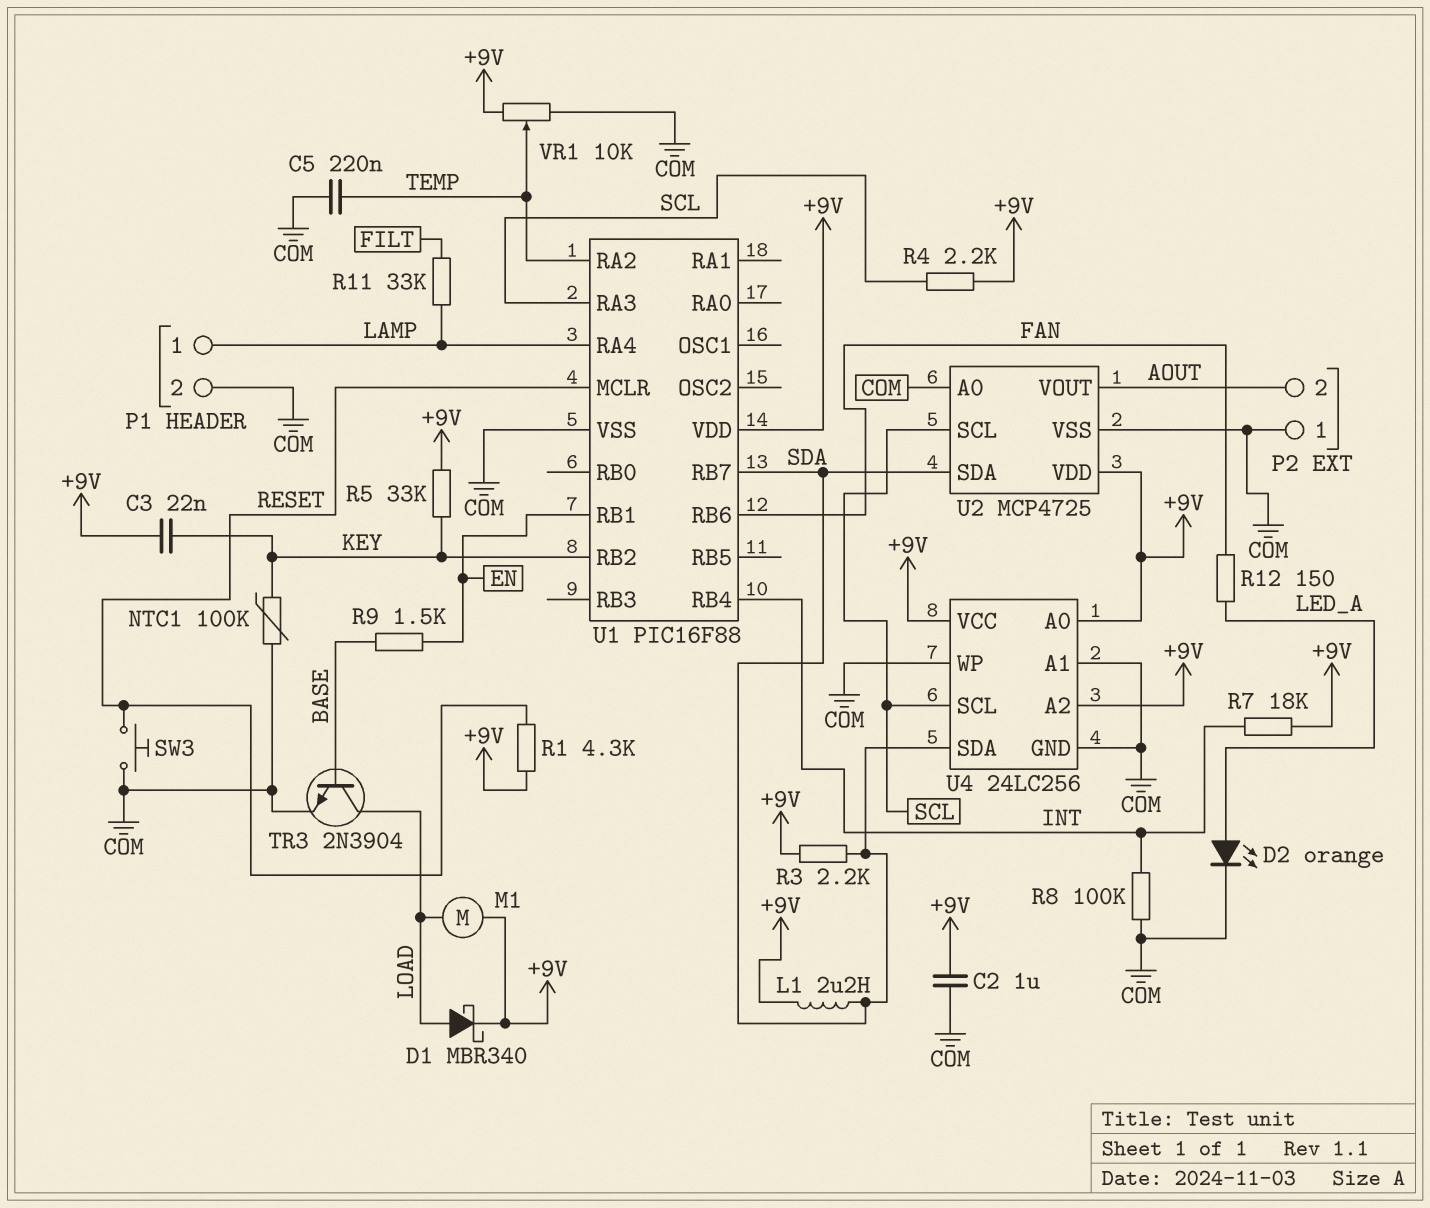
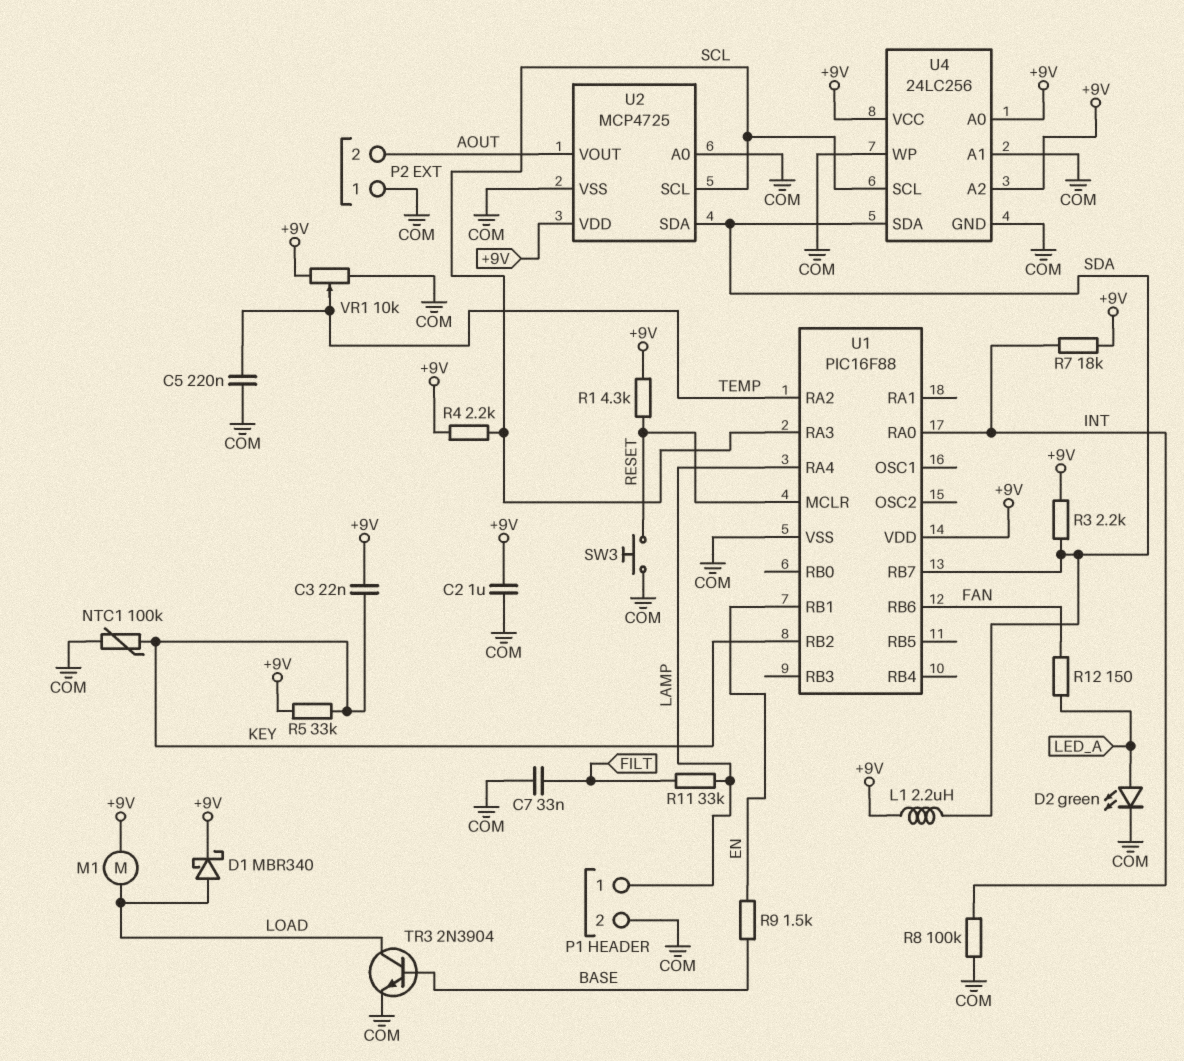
C7: none -> 33nF (COM, FILT)
D2: LED orange (A LED_A, K COM) -> LED green (A LED_A, K COM)
U1 pin RA0: none -> INT
U1 pin RB4: INT -> none

